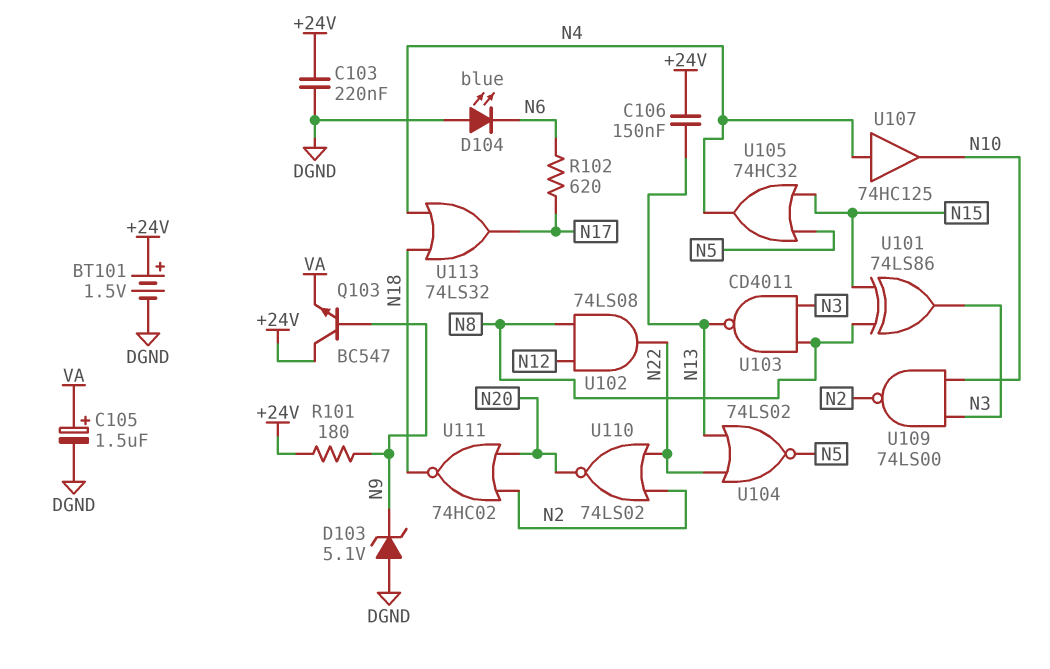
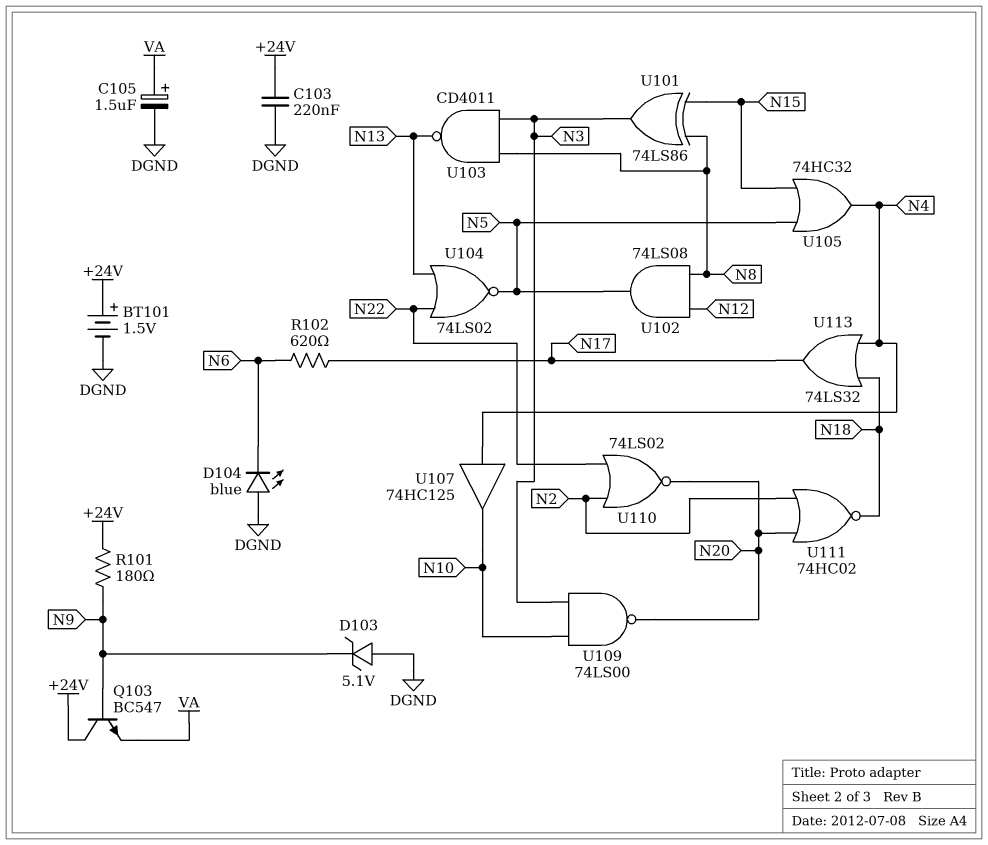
C106: 150nF (+24V, N13) -> none
U102: AND 74LS08 (in N8, in N12, out N22) -> AND 74LS08 (in N8, in N12, out N5)
U109: NAND 74LS00 (in N3, in N10, out N2) -> NAND 74LS00 (in N3, in N10, out N20)

